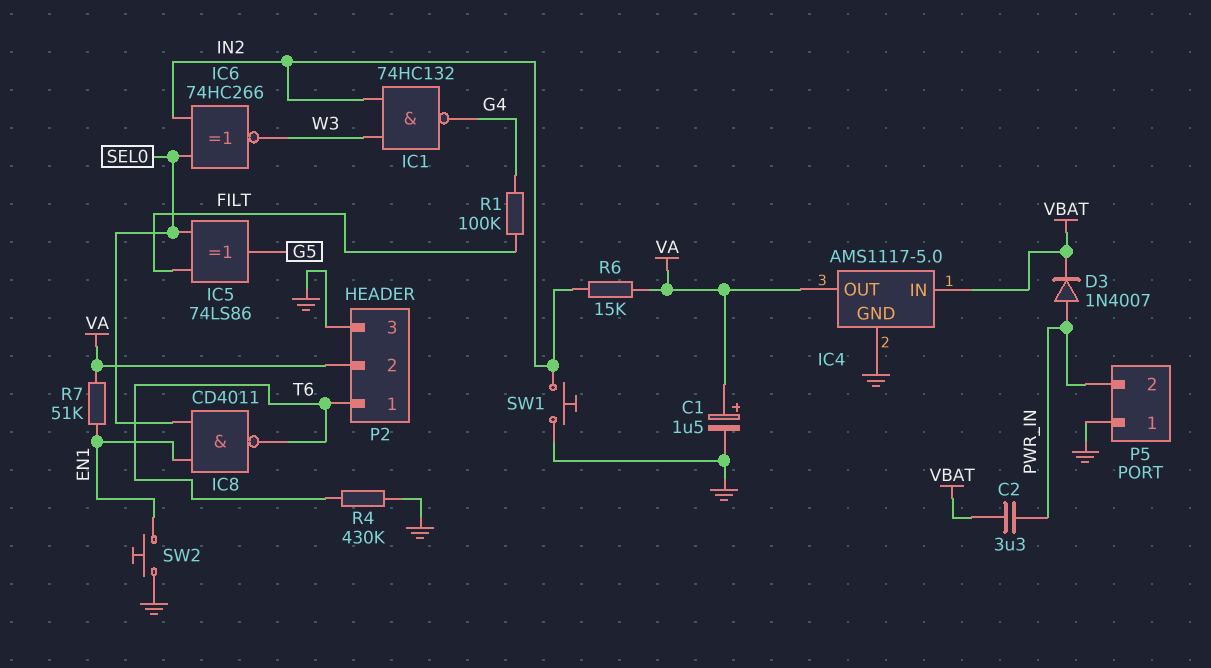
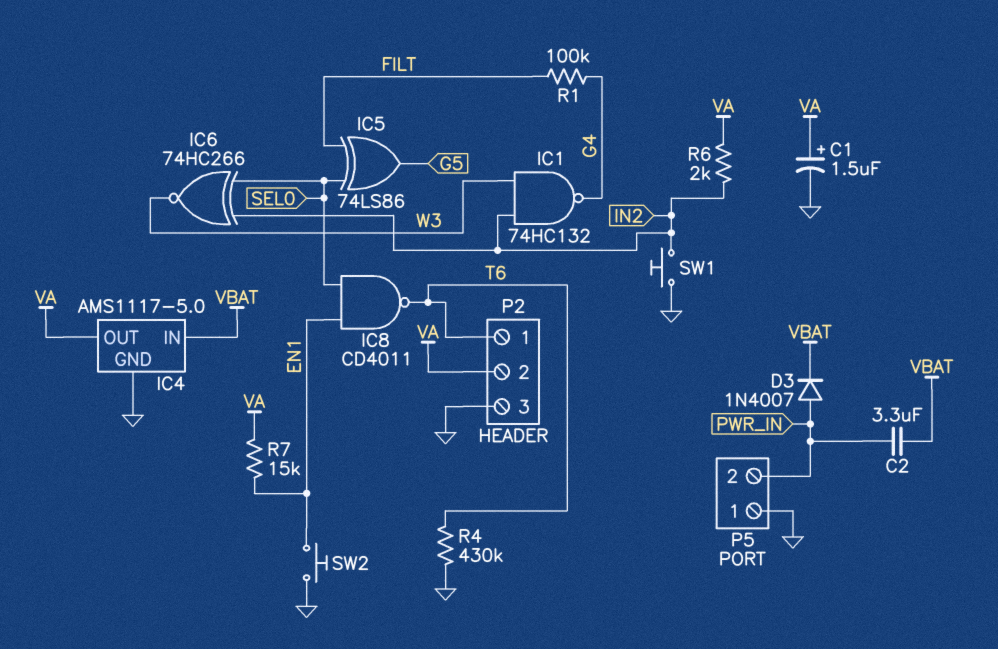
R6: 15k (IN2, VA) -> 2k (IN2, VA)
R7: 51k (EN1, VA) -> 15k (EN1, VA)

